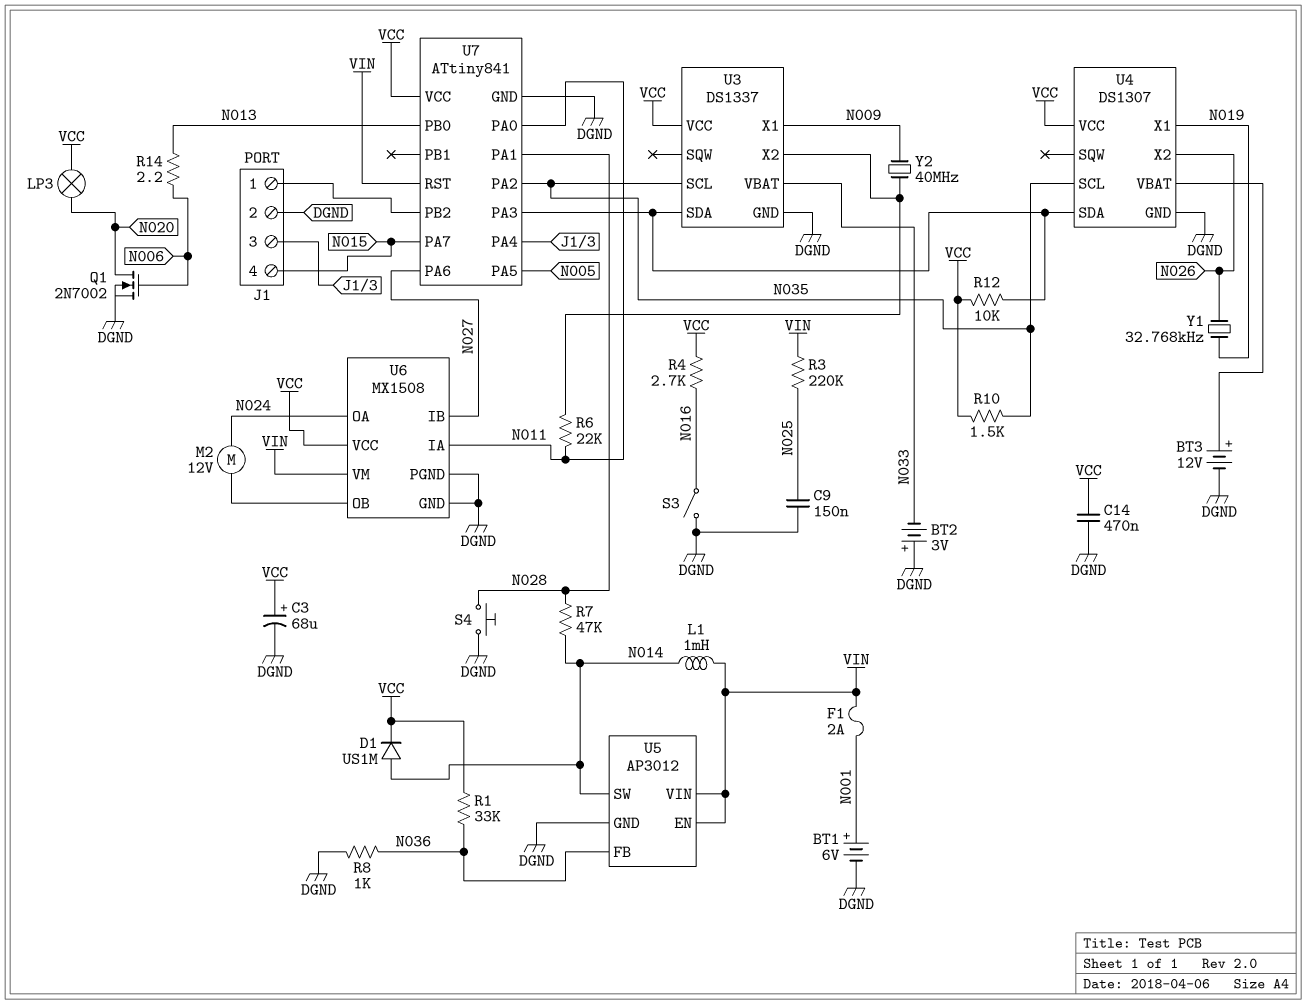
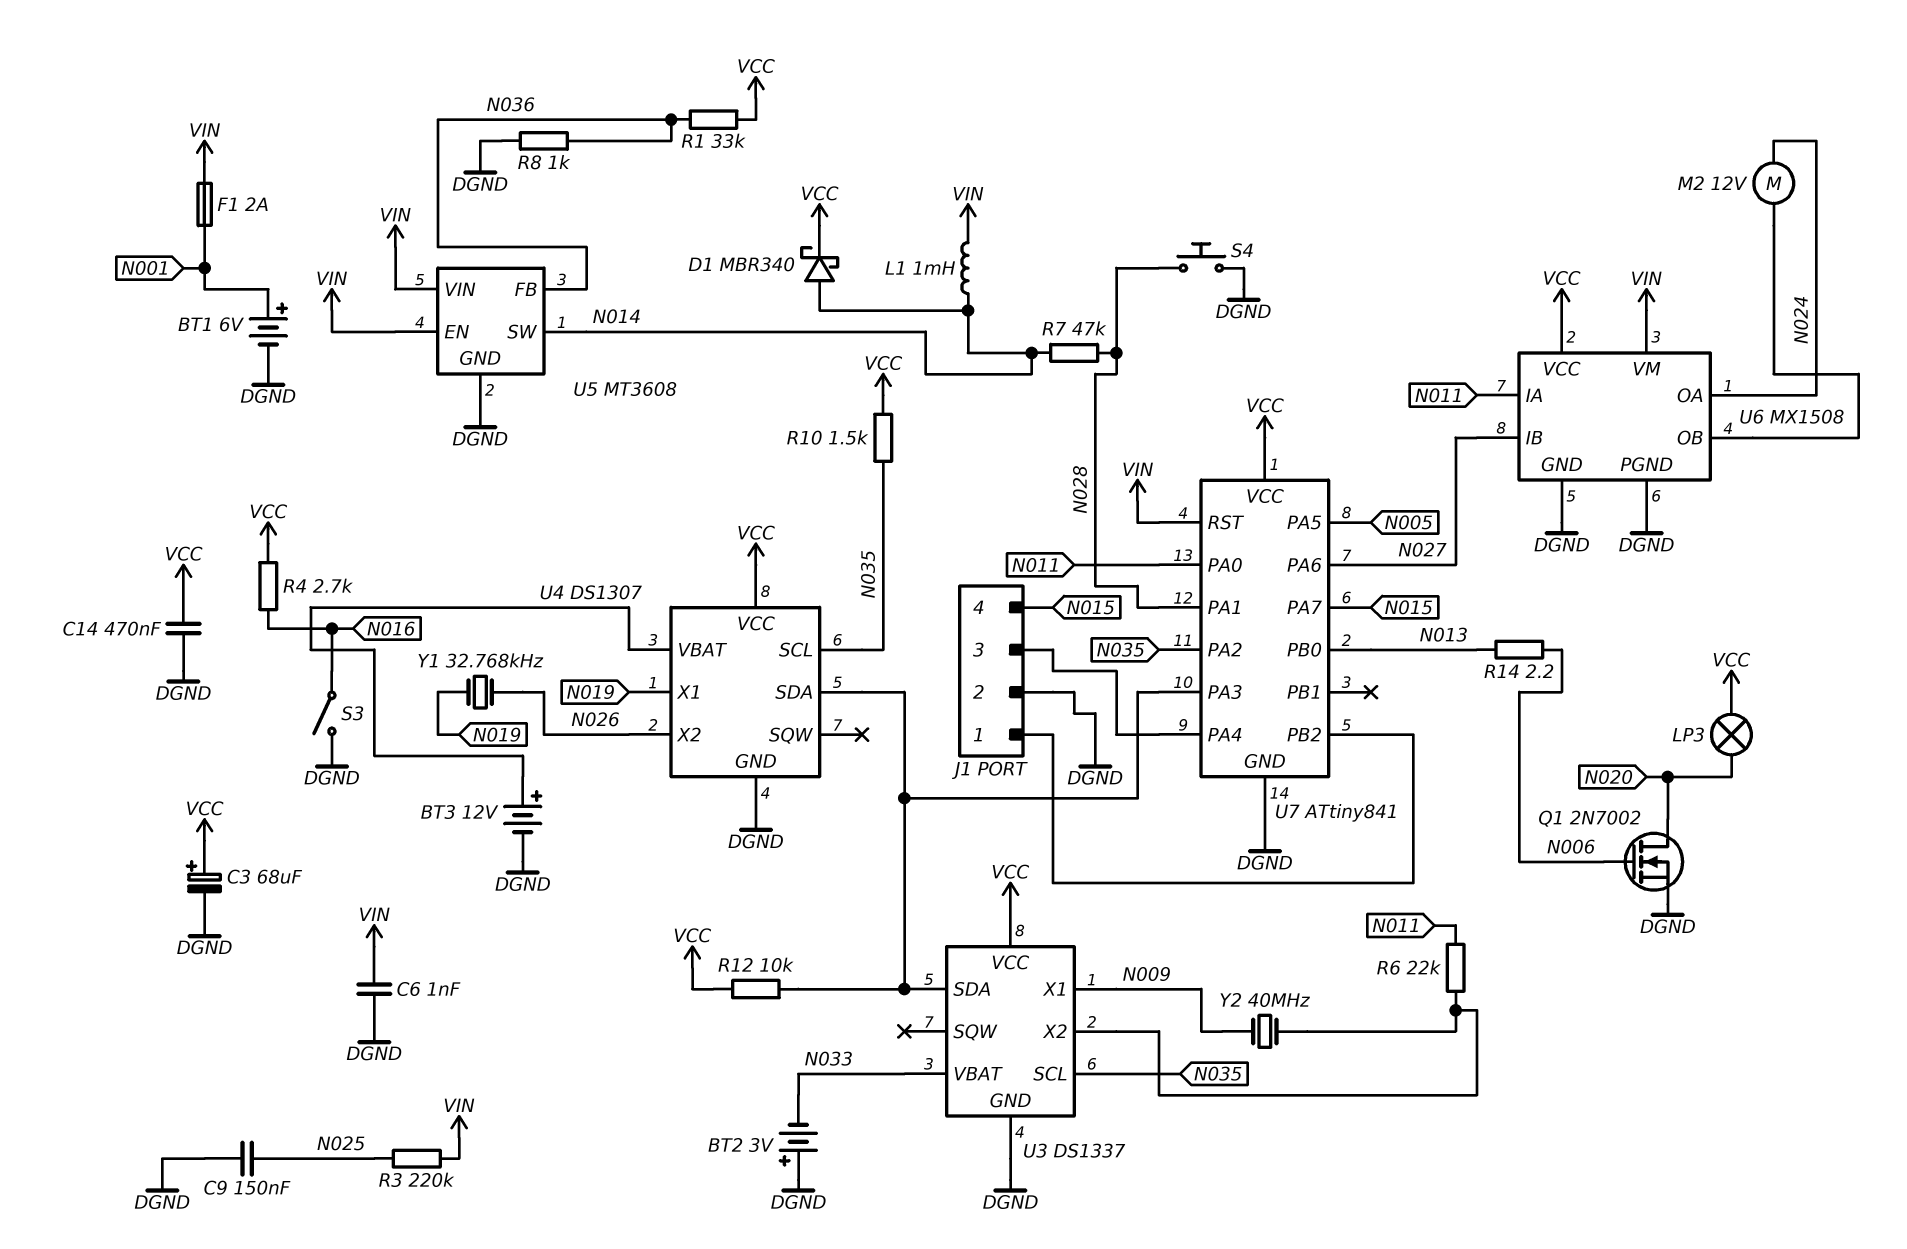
C6: none -> 1nF (DGND, VIN)
D1: diode US1M (A N014, K VCC) -> schottky MBR340 (A N014, K VCC)
U5: AP3012 -> MT3608

